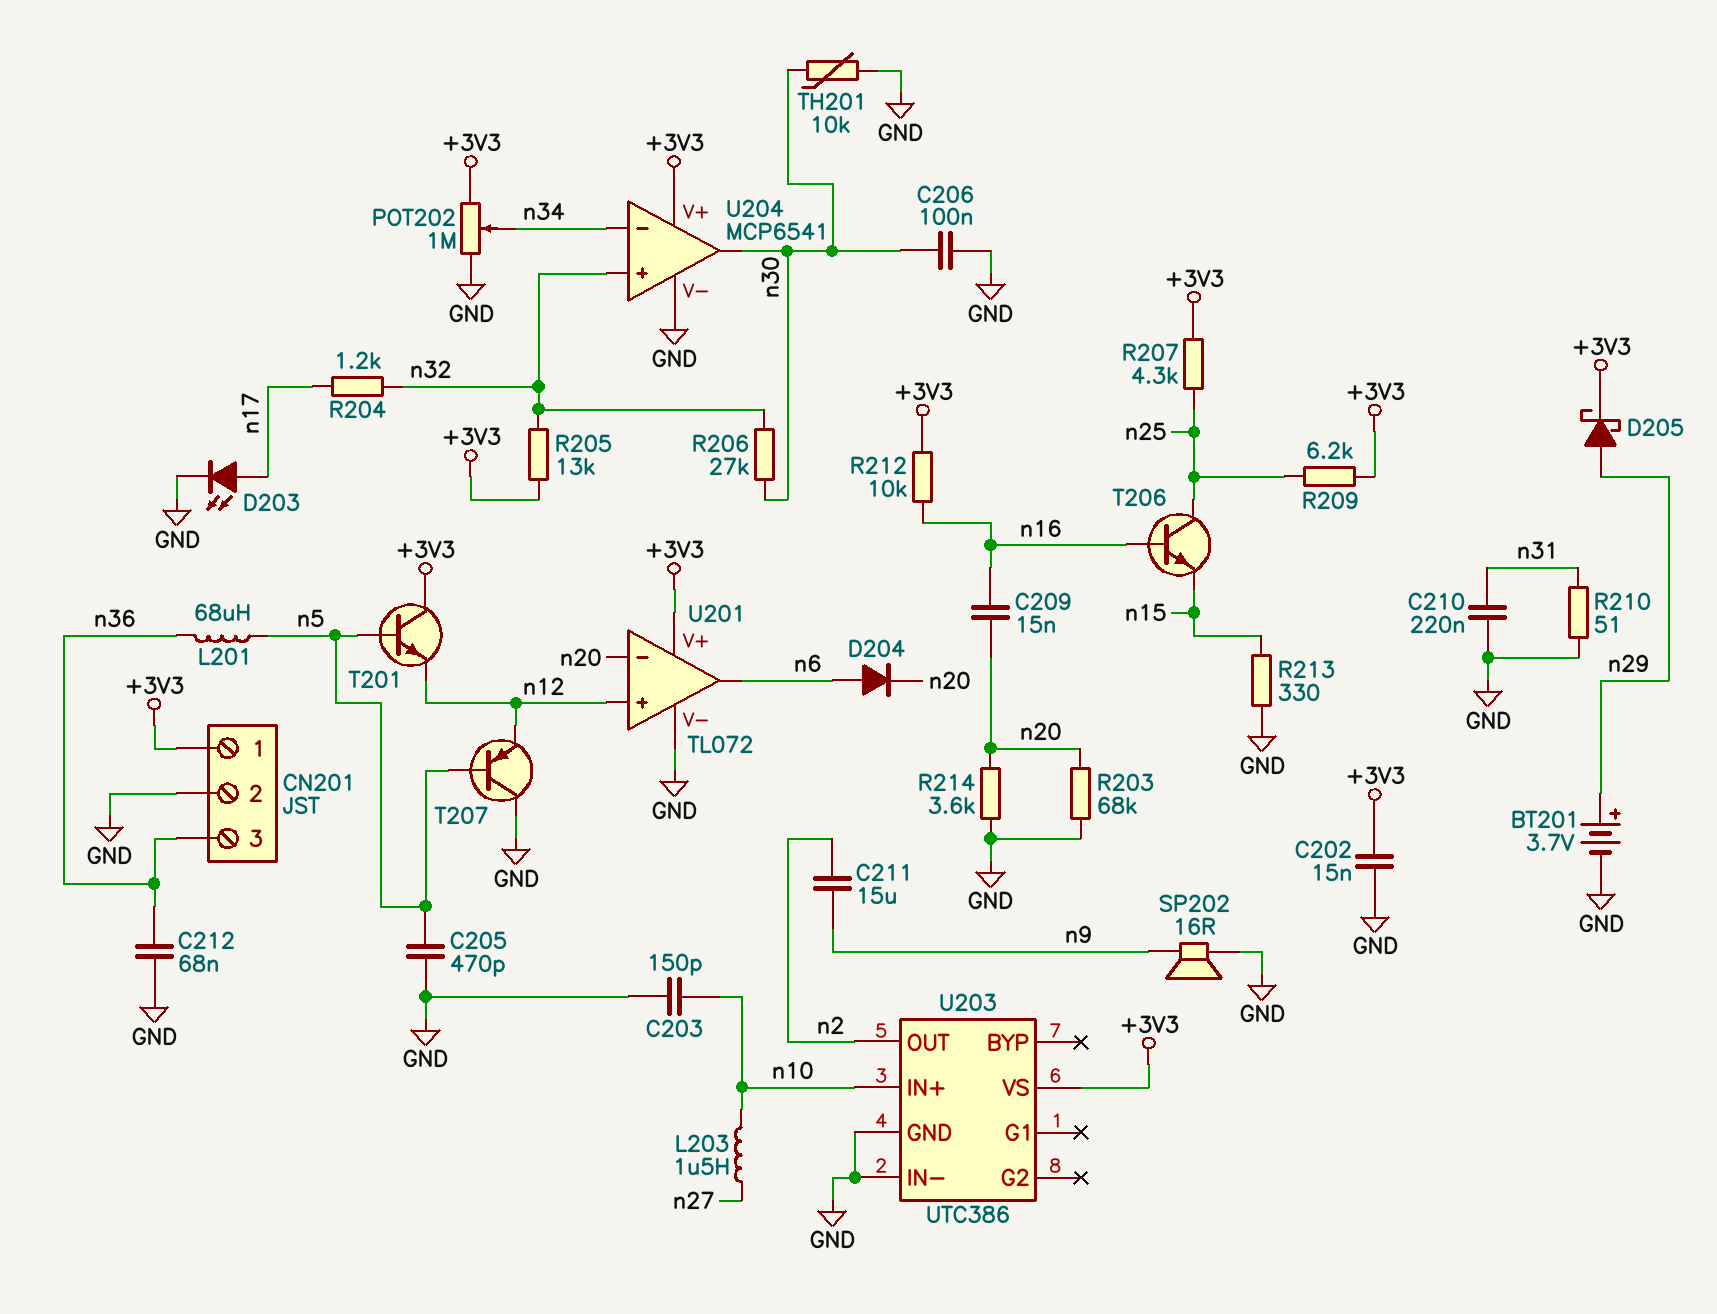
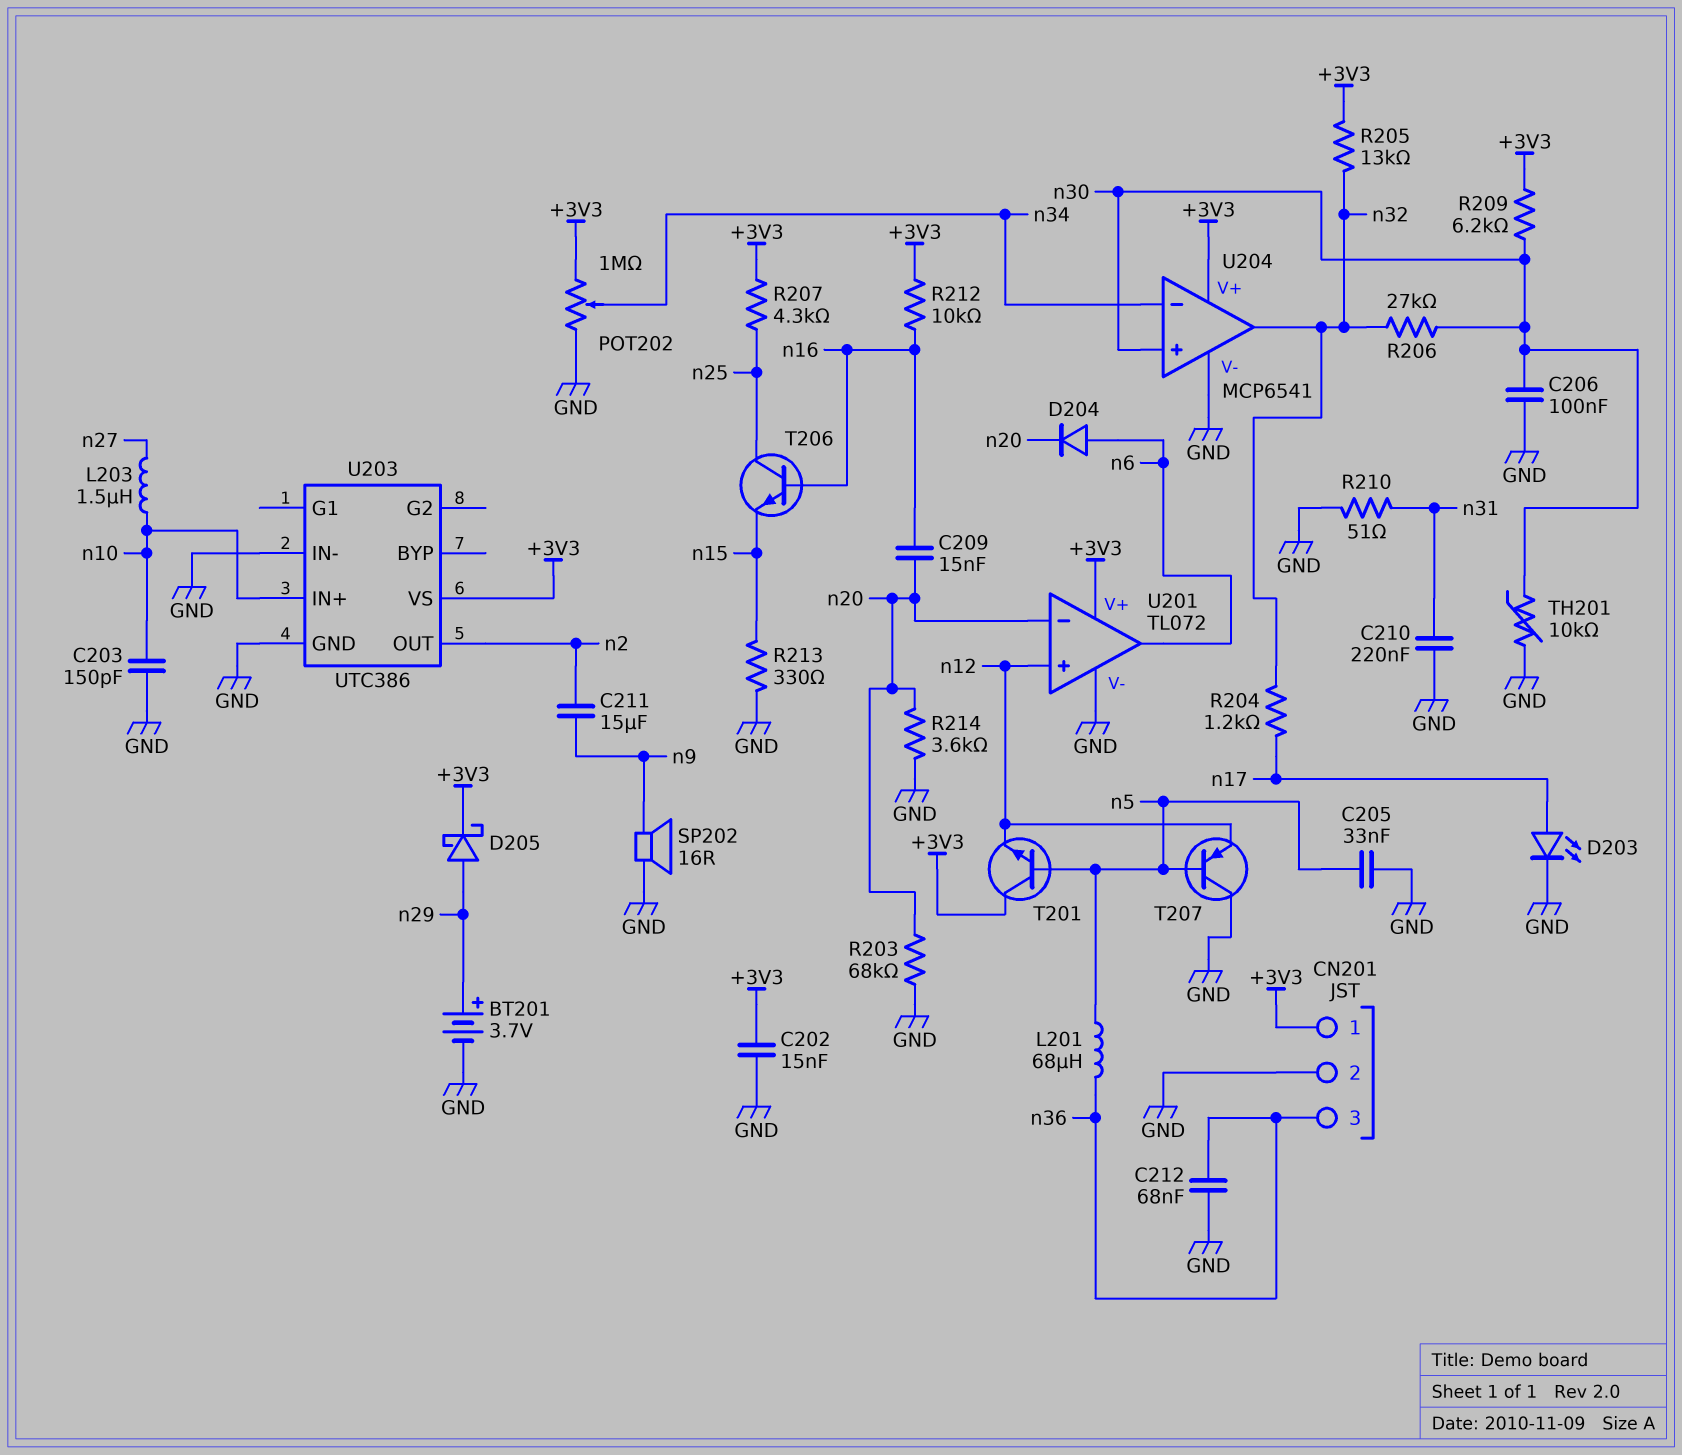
C205: 470pF (GND, n5) -> 33nF (GND, n5)
R209: 6.2k (+3V3, n25) -> 6.2k (+3V3, n30)
U204 pin in+: n32 -> n30
U204 pin out: n30 -> n32

